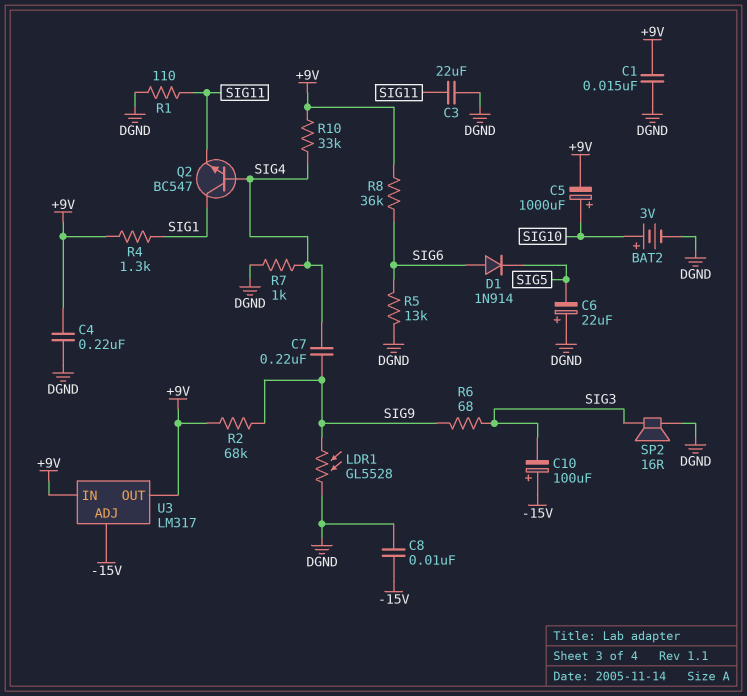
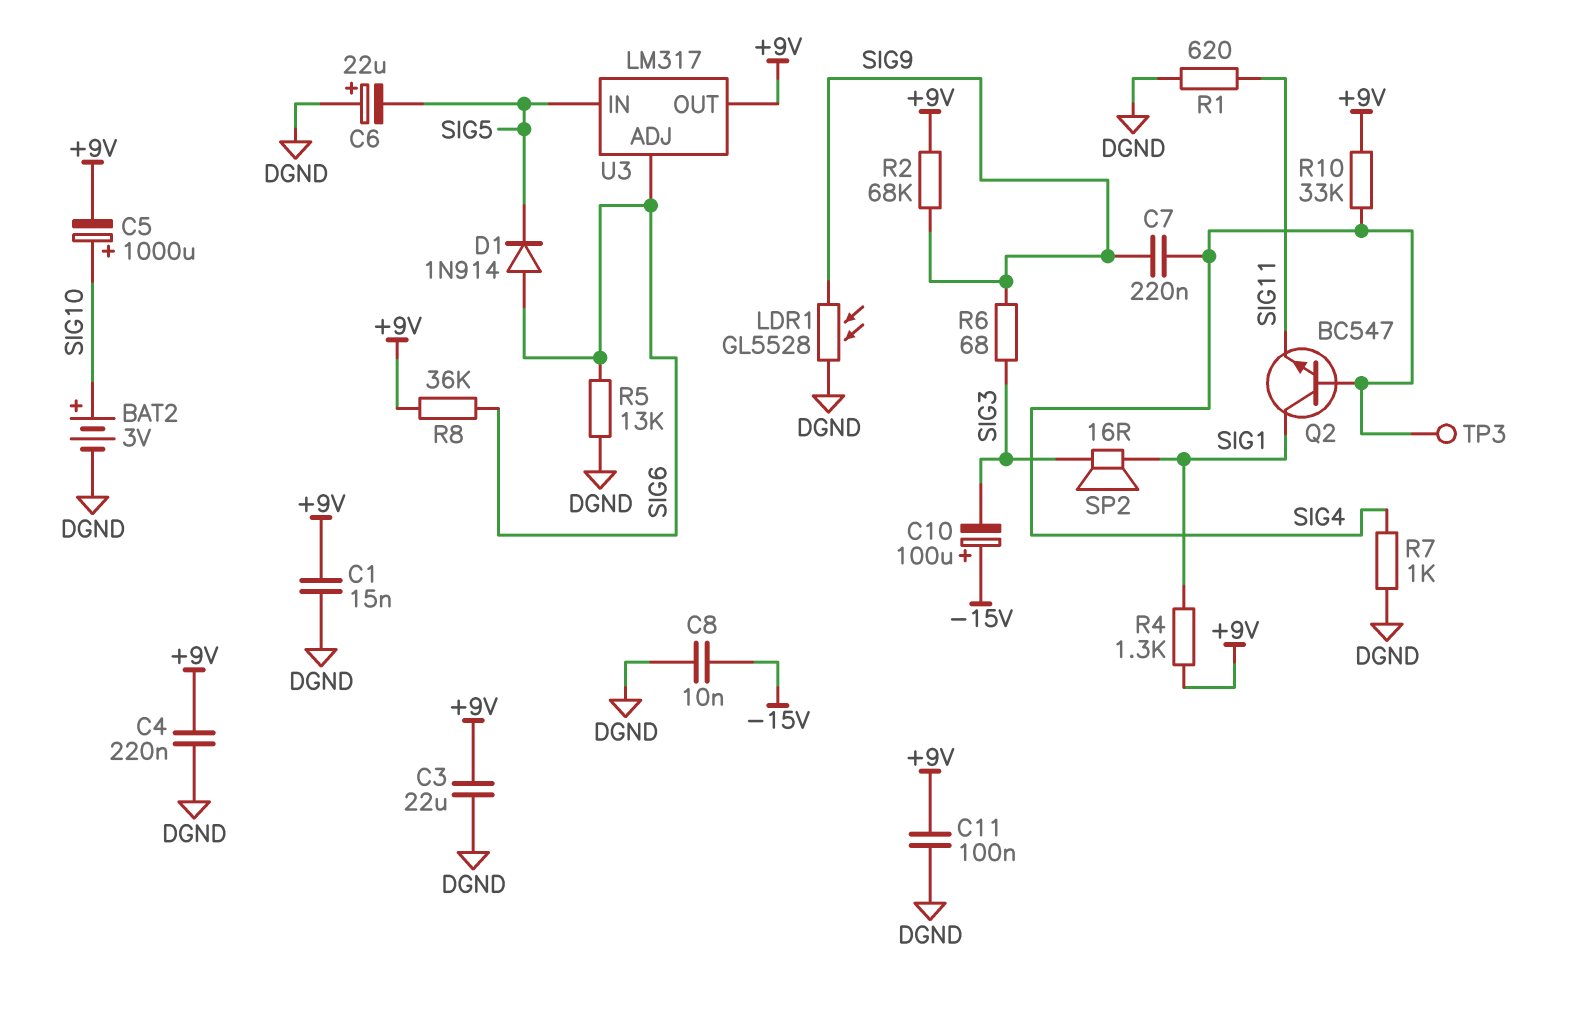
C3: 22uF (DGND, SIG11) -> 22uF (+9V, DGND)
C11: none -> 100nF (+9V, DGND)
R1: 110 (DGND, SIG11) -> 620 (DGND, SIG11)
SP2: speaker 16R (DGND, SIG3) -> speaker 16R (SIG1, SIG3)
TP3: none -> test point (SIG4)
U3 pin ADJ: -15V -> SIG6
U3 pin IN: +9V -> SIG5

